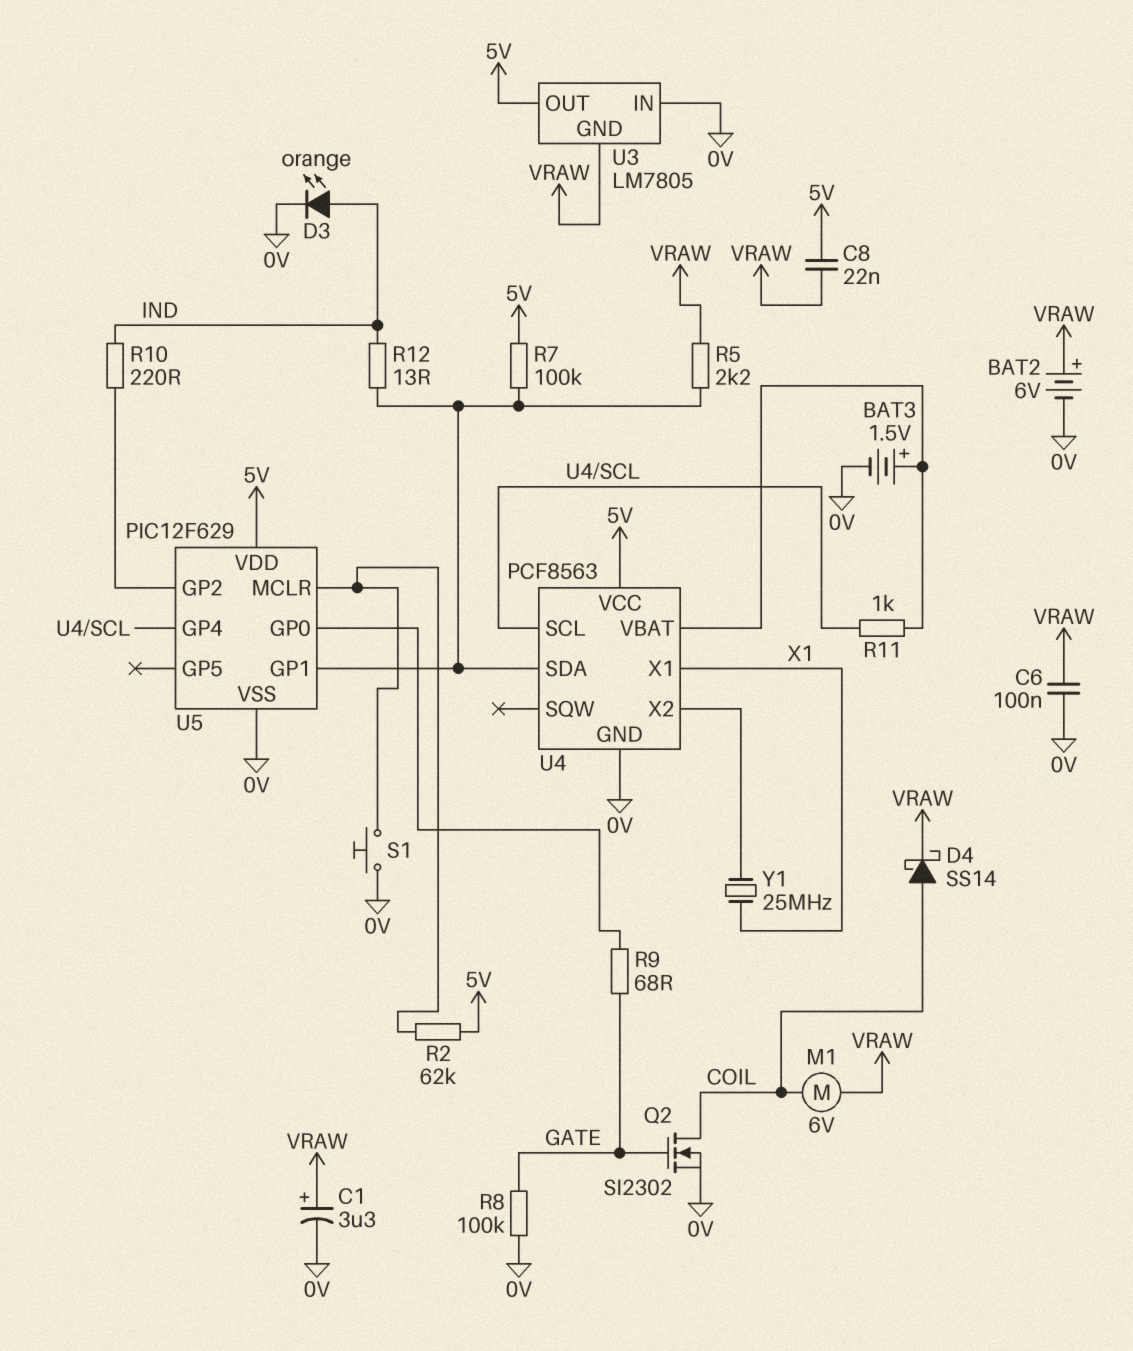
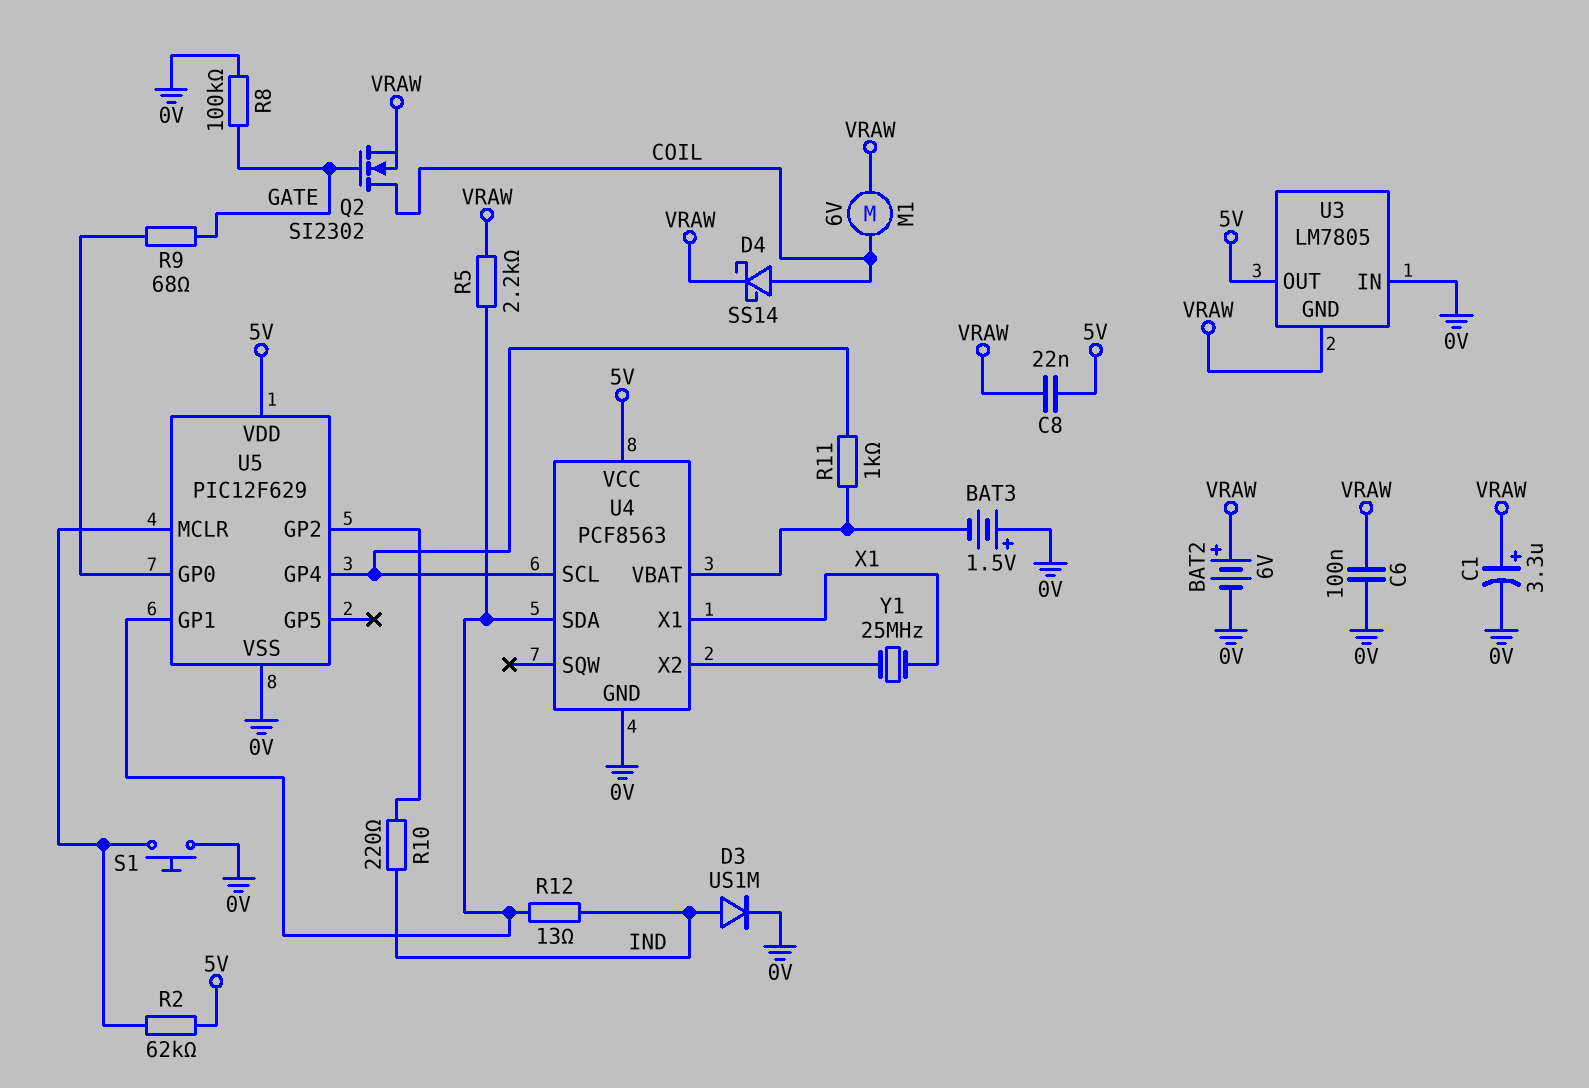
BAT3: 1.5V (plus U4/VBAT, minus 0V) -> 1.5V (plus 0V, minus U4/VBAT)
D3: LED orange (A IND, K 0V) -> diode US1M (A IND, K 0V)
Q2: NMOS SI2302 (G GATE, D COIL, S 0V) -> NMOS SI2302 (G GATE, D COIL, S VRAW)
R7: 100k (5V, U4/SDA) -> none

